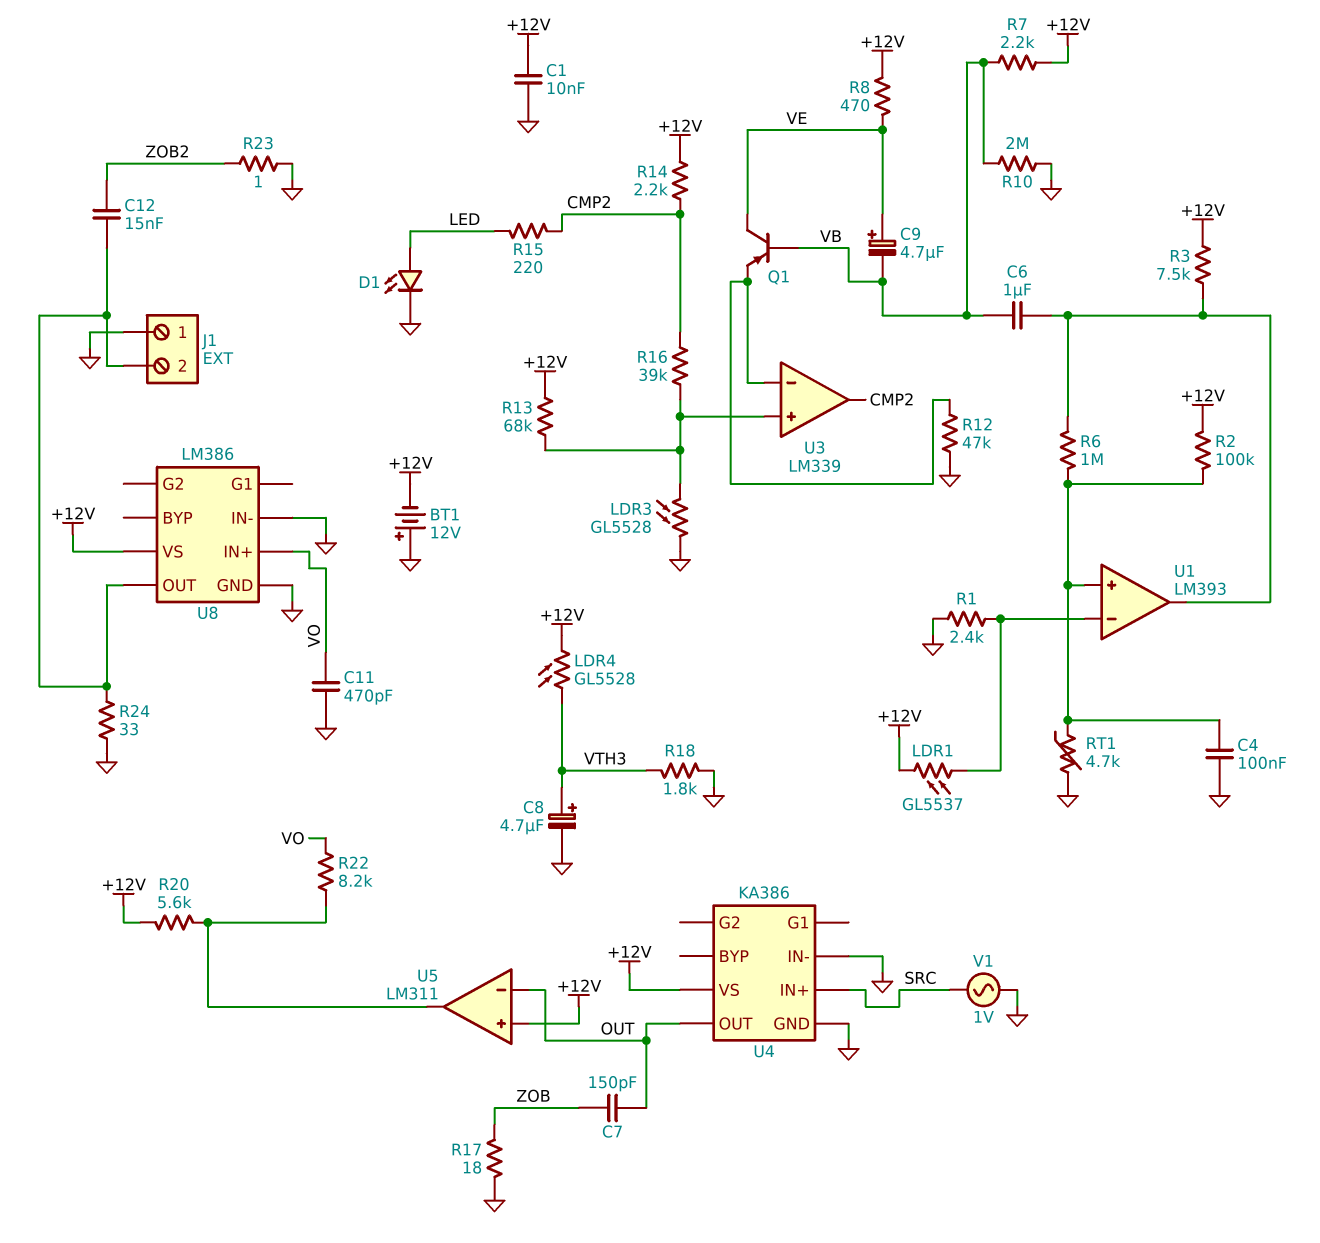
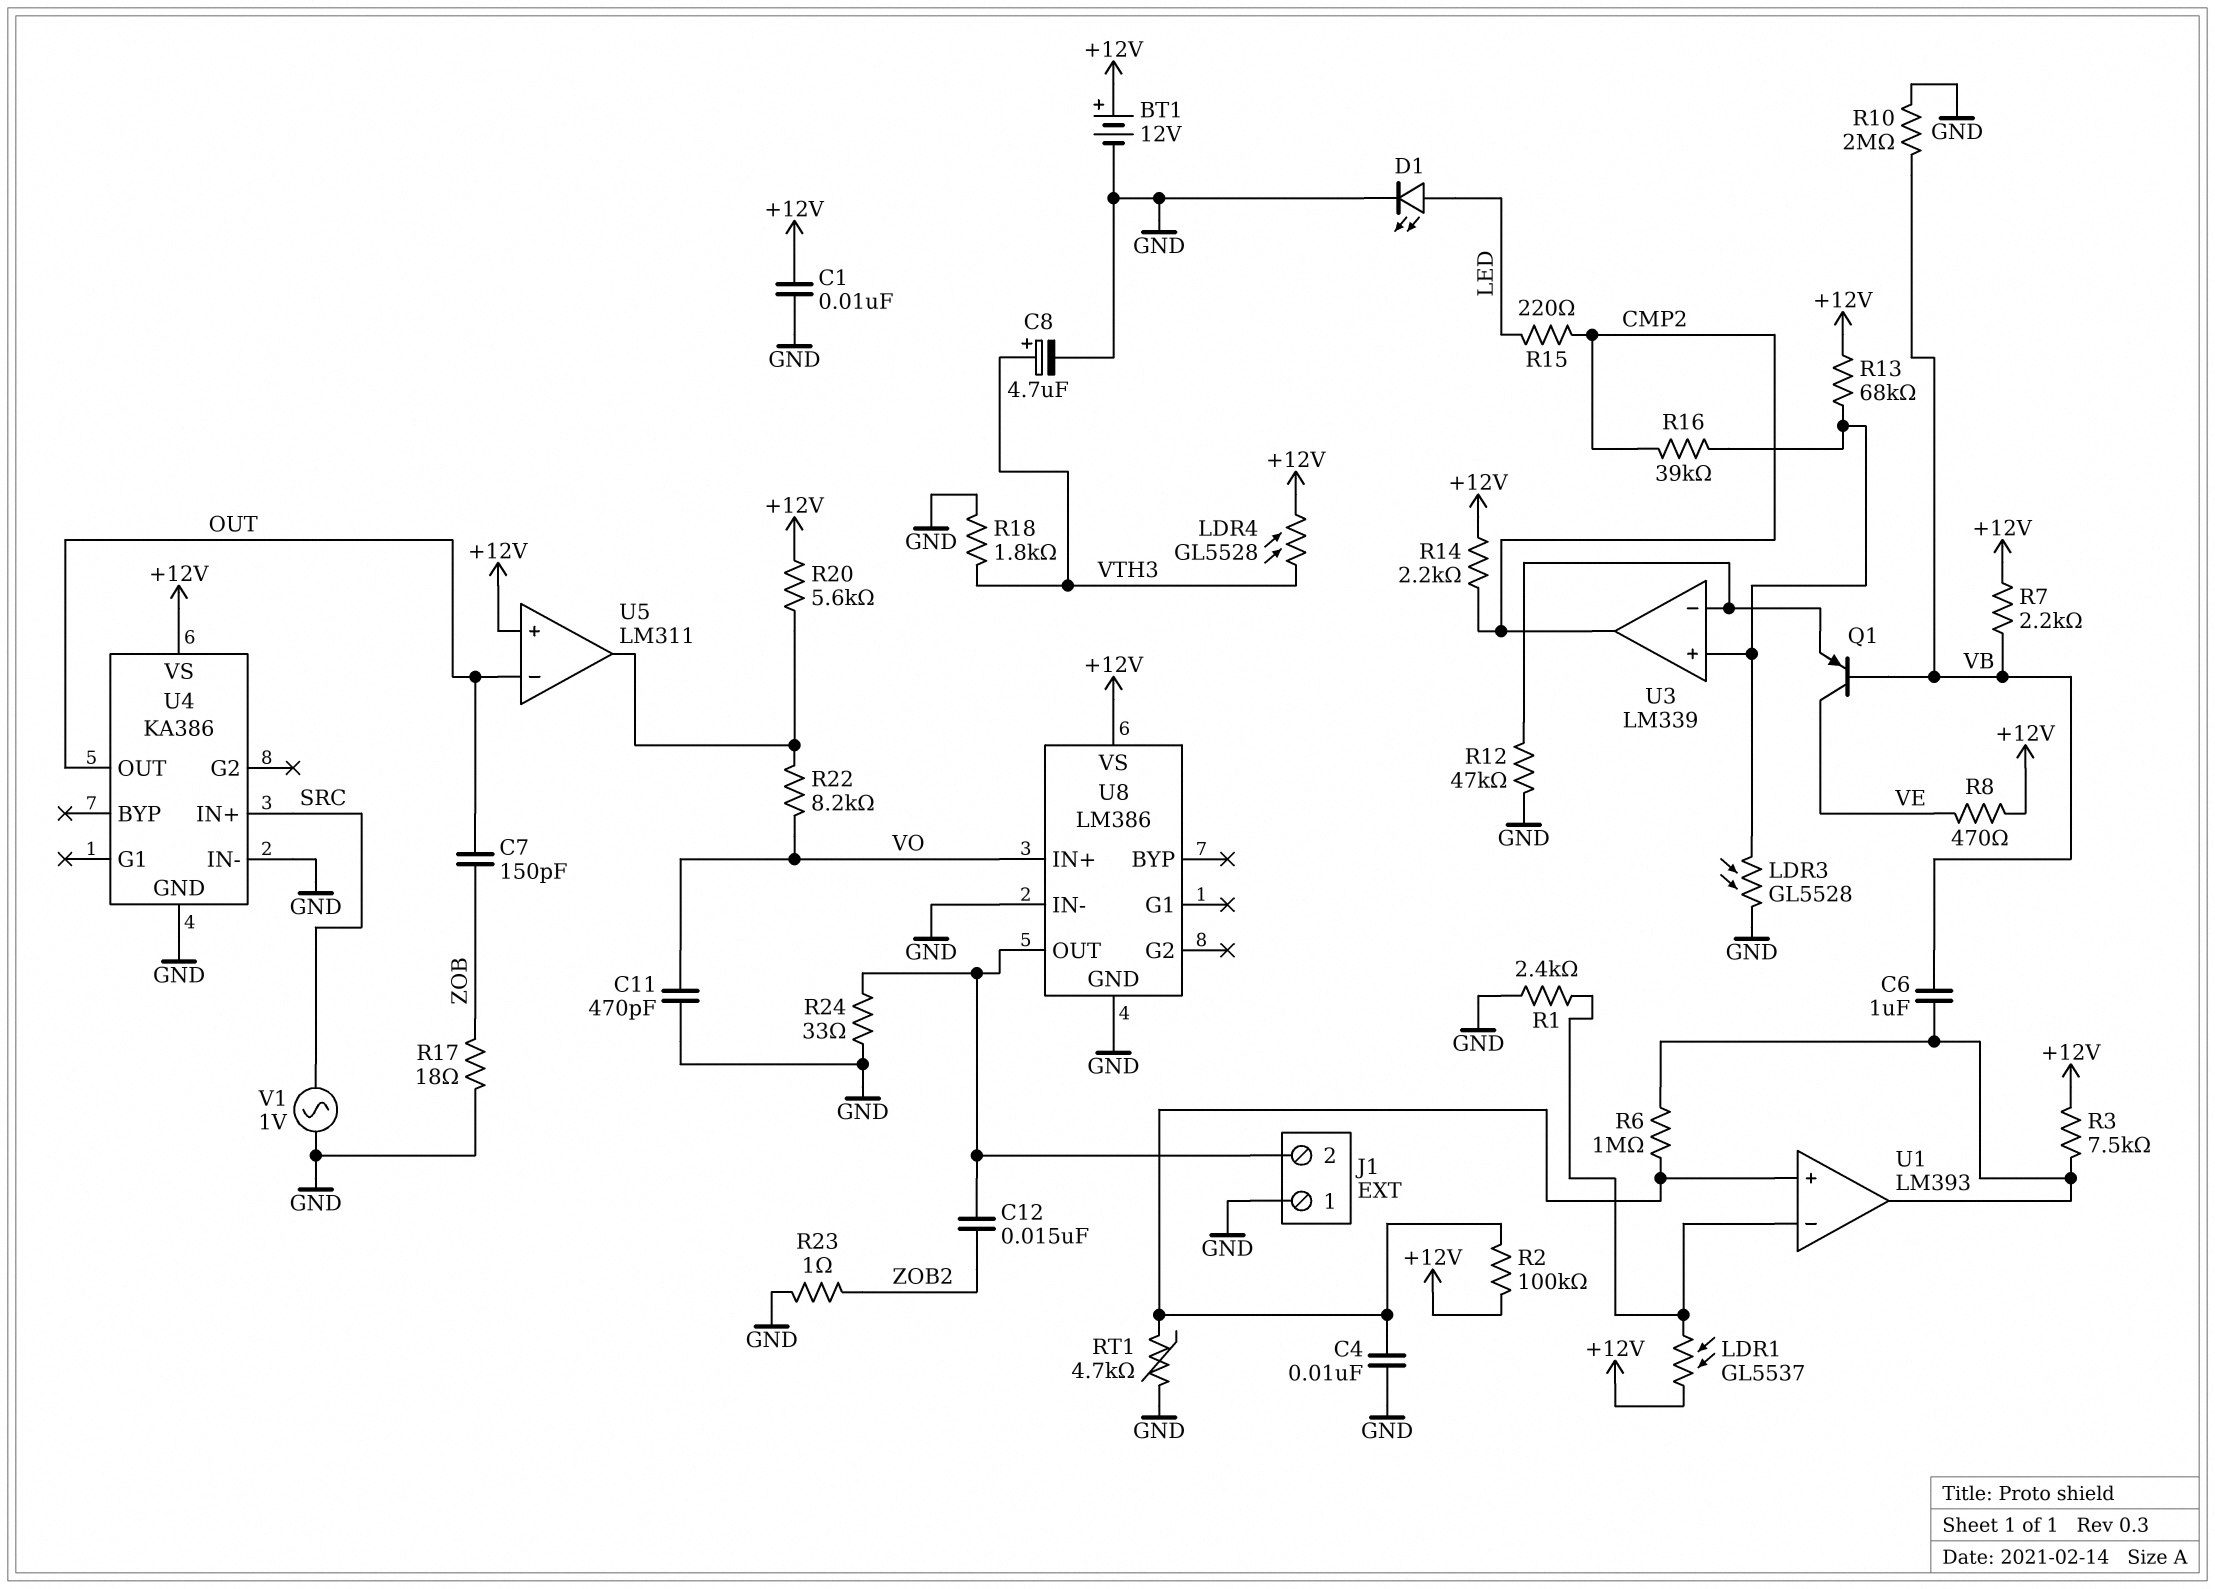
BT1: 12V (plus GND, minus +12V) -> 12V (plus +12V, minus GND)
C4: 100nF (GND, U1/in+) -> 10nF (GND, U1/in+)
C9: 4.7uF (plus VE, minus VB) -> none

